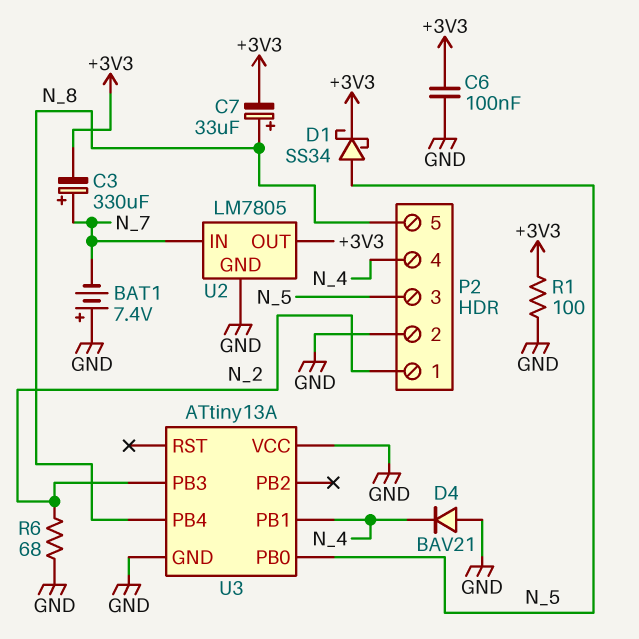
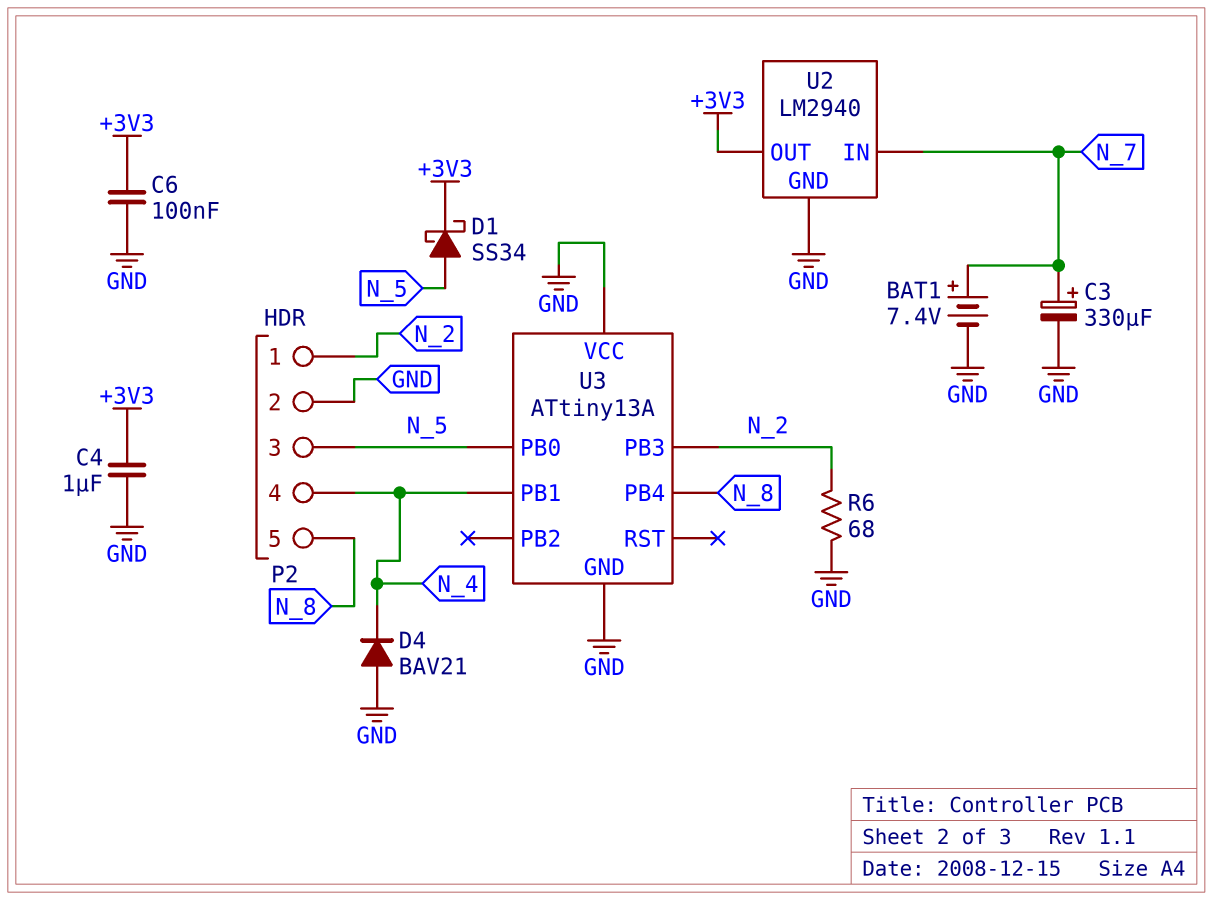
BAT1: 7.4V (plus GND, minus N_7) -> 7.4V (plus N_7, minus GND)
C3: 330uF (plus N_7, minus +3V3) -> 330uF (plus N_7, minus GND)
C4: none -> 1uF (+3V3, GND)
C7: 33uF (plus N_8, minus +3V3) -> none
R1: 100 (+3V3, GND) -> none
U2: LM7805 -> LM2940

